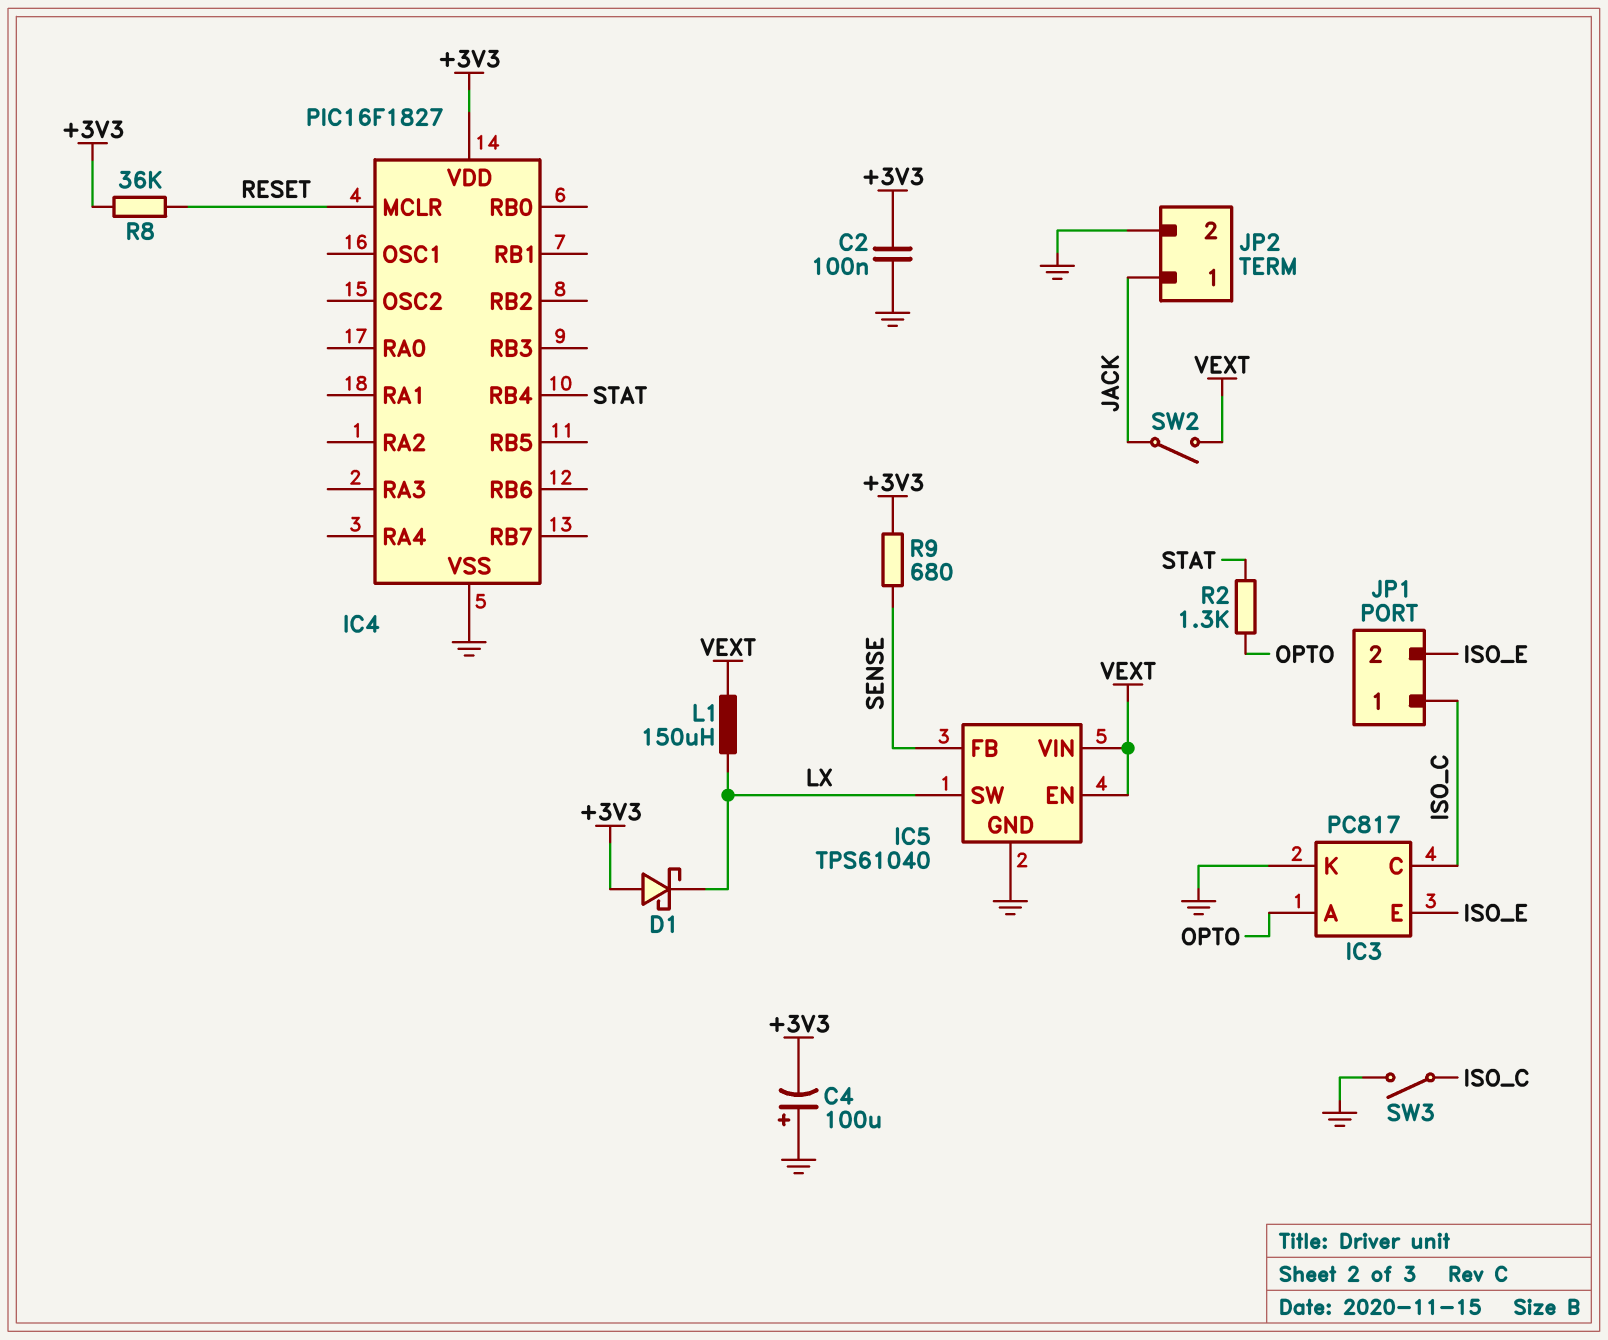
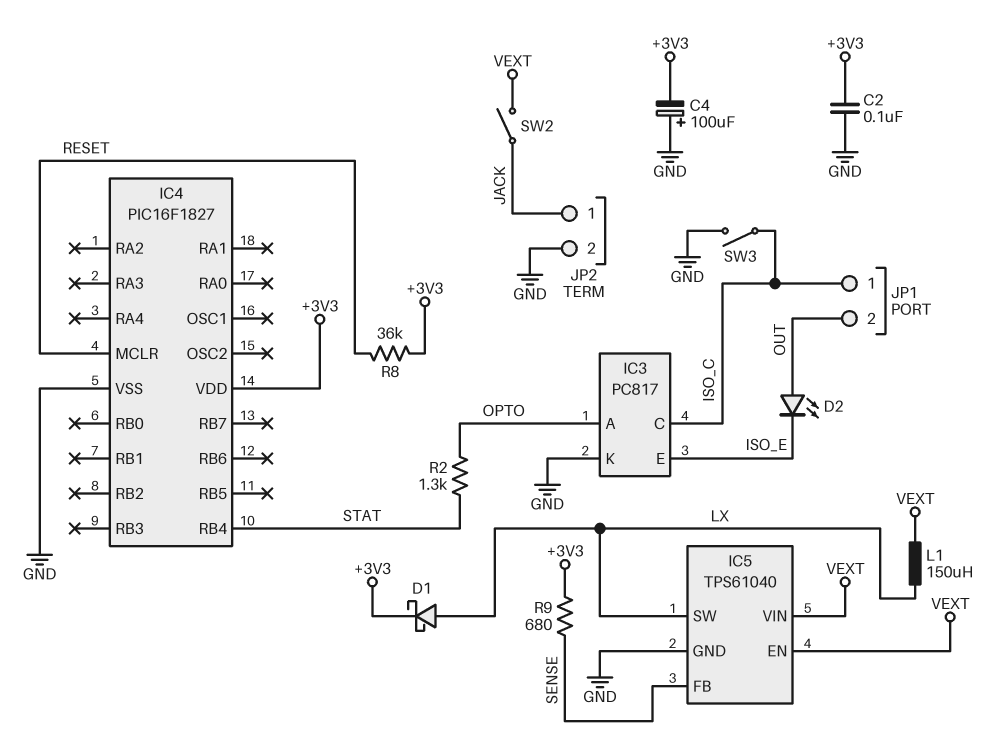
D1: schottky (A +3V3, K LX) -> schottky (A LX, K +3V3)
D2: none -> LED (A OUT, K ISO_E)
JP1 pin 2: ISO_E -> OUT

